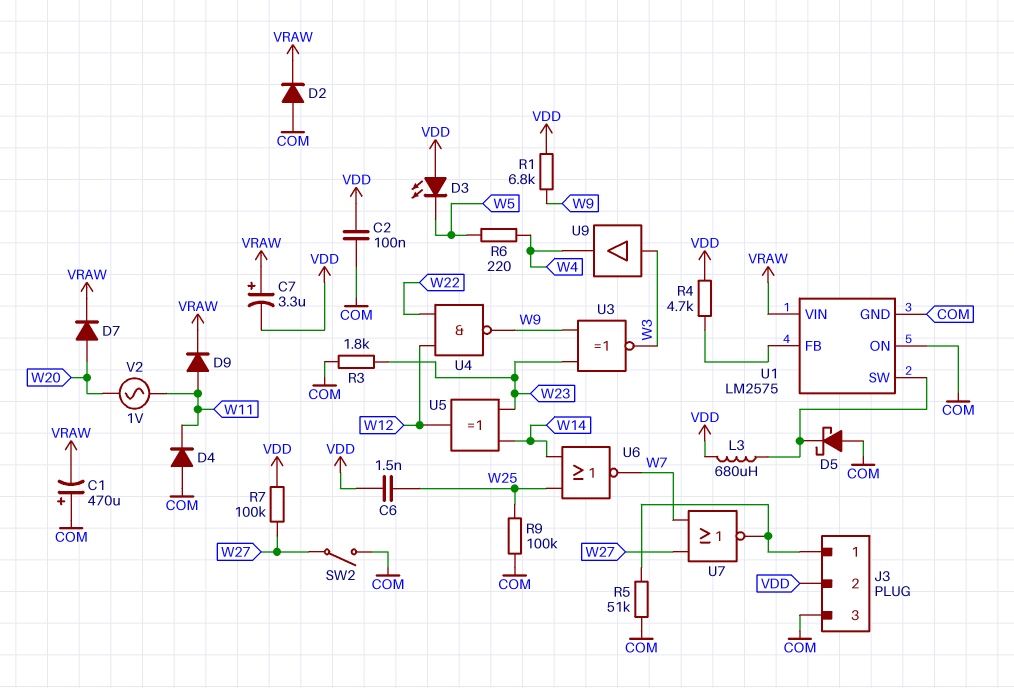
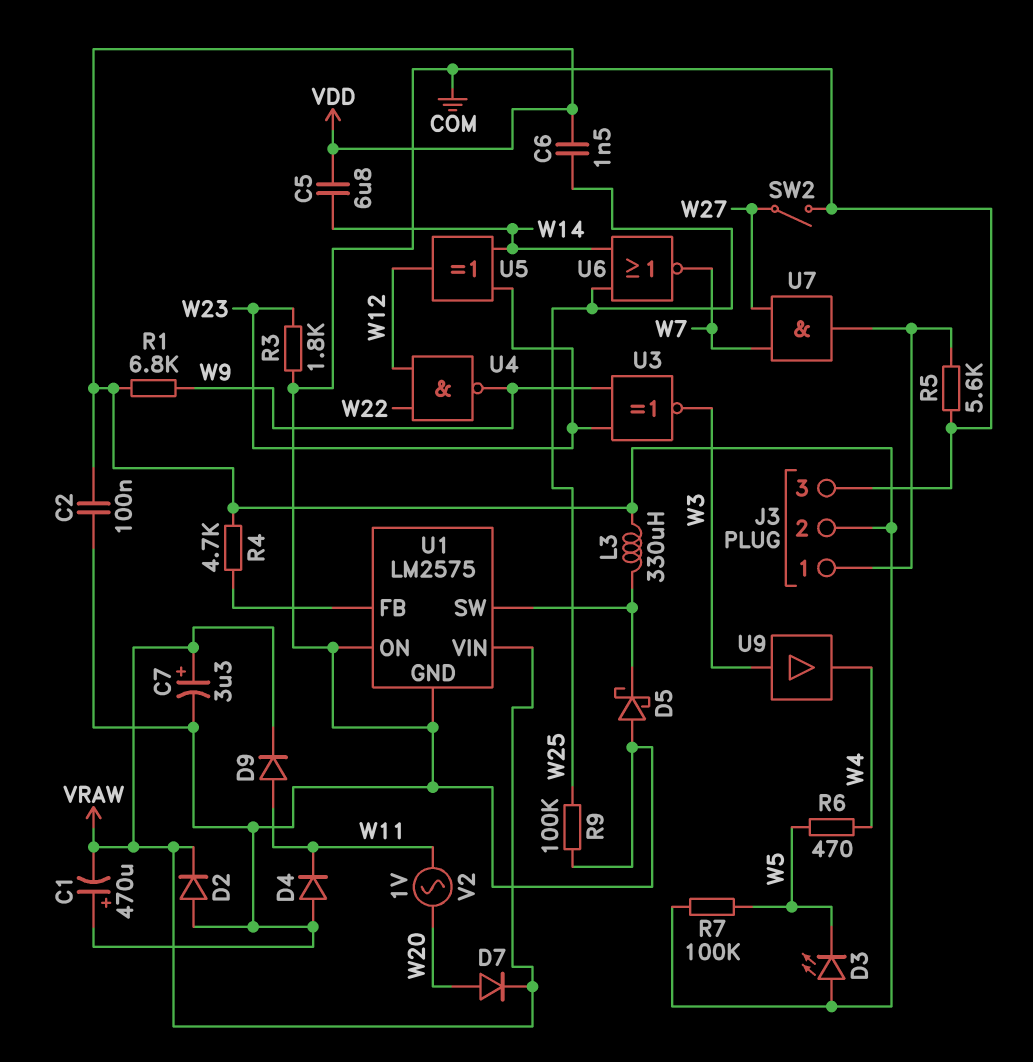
C5: none -> 6.8uF (VDD, W14)
C7: 3.3uF (plus VRAW, minus VDD) -> 3.3uF (plus VRAW, minus COM)
L3: 680uH (U1/SW, VDD) -> 330uH (U1/SW, VDD)
R5: 51k (COM, J3/1) -> 5.6k (COM, J3/1)
R6: 220 (W4, W5) -> 470 (W4, W5)
R7: 100k (VDD, W27) -> 100k (VDD, W5)
U7: NOR (in W7, in W27, out J3/1) -> AND (in W7, in W27, out J3/1)

